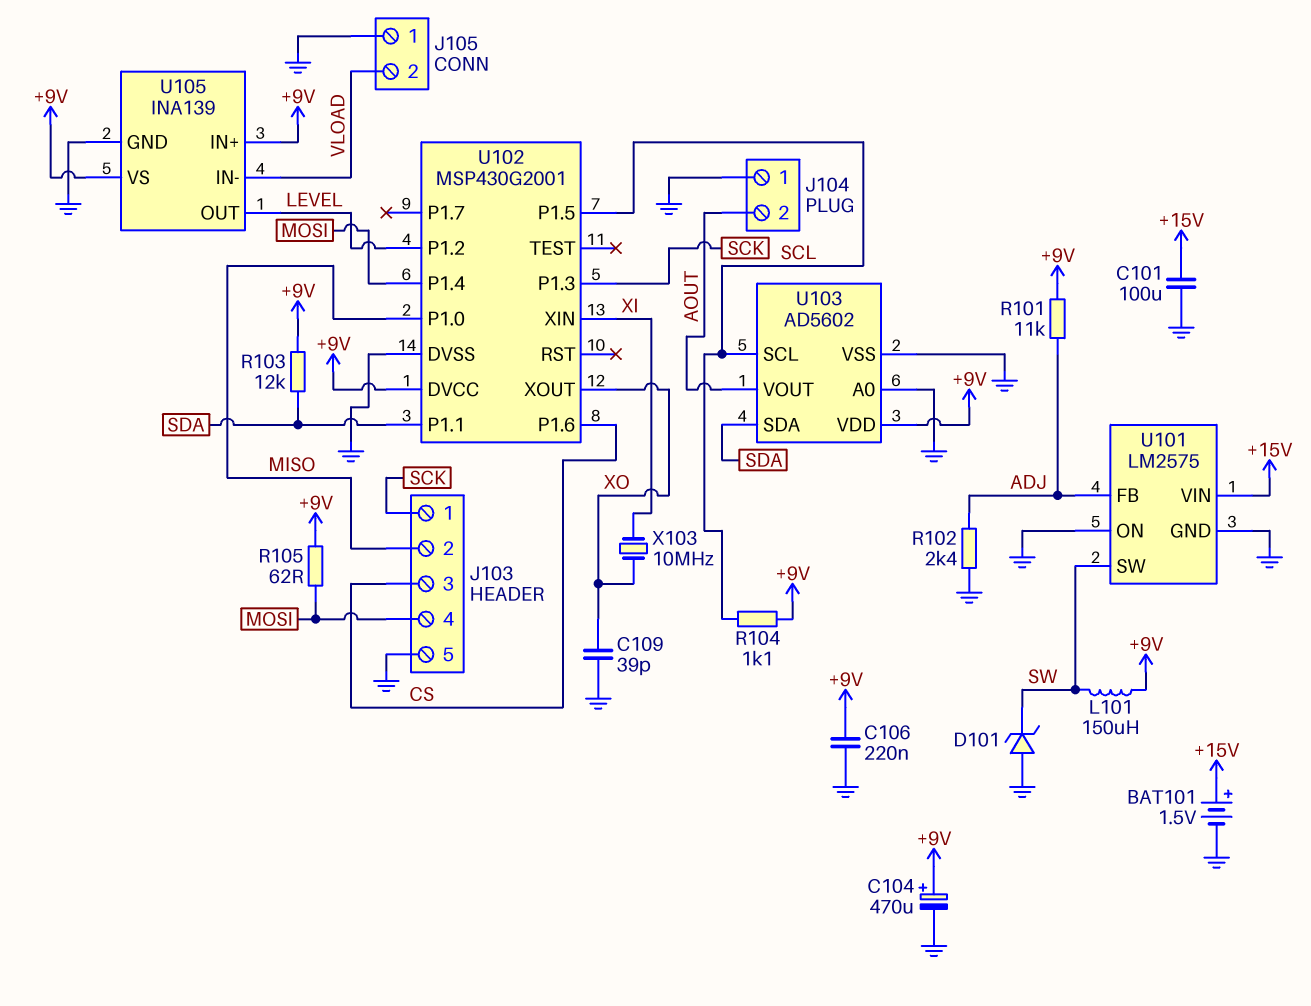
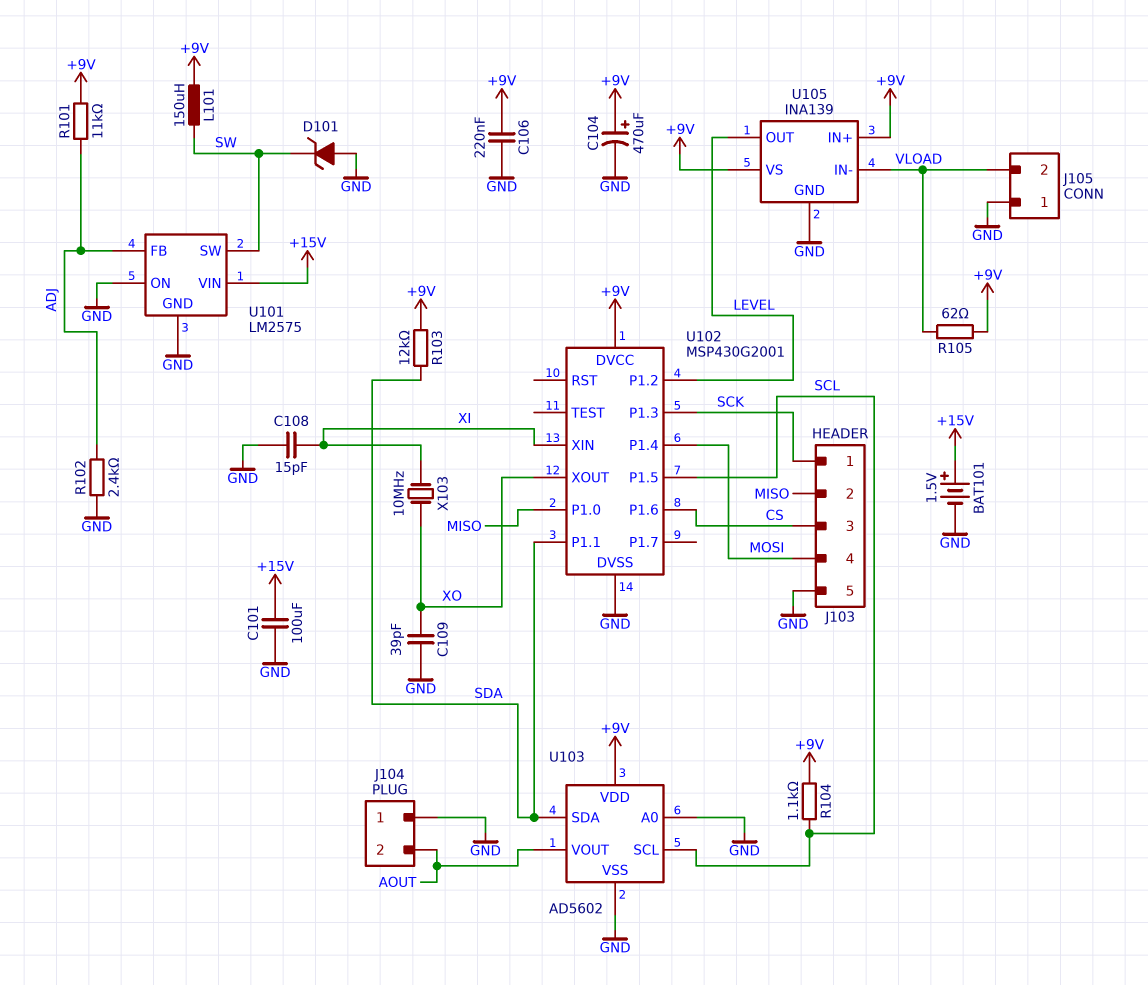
C108: none -> 15pF (GND, XI)
R105: 62 (+9V, MOSI) -> 62 (+9V, VLOAD)

